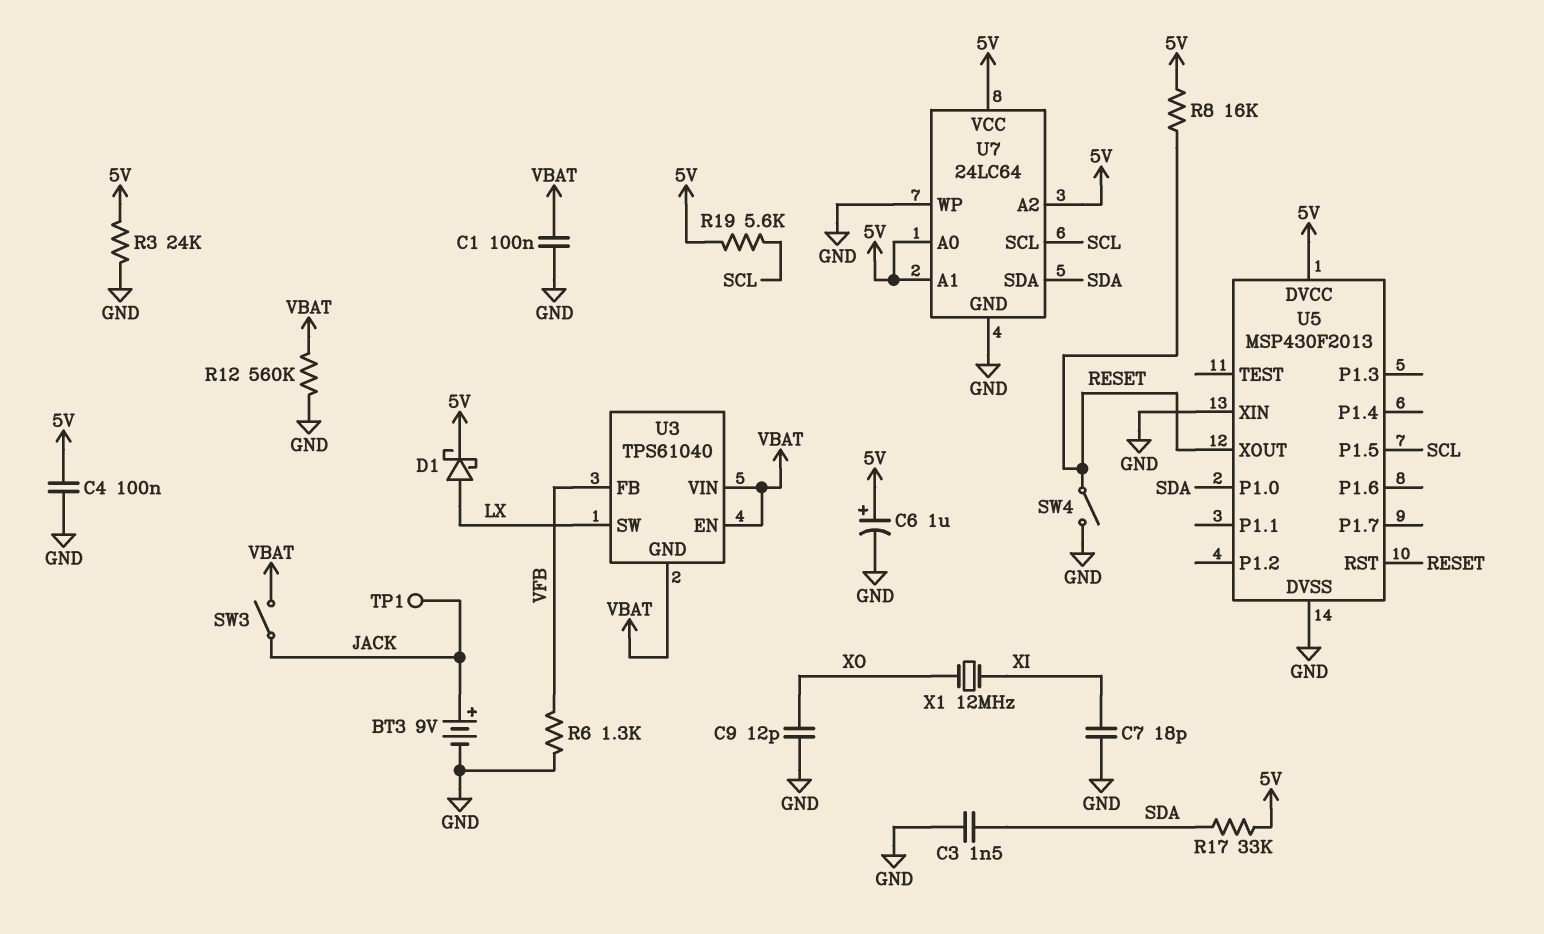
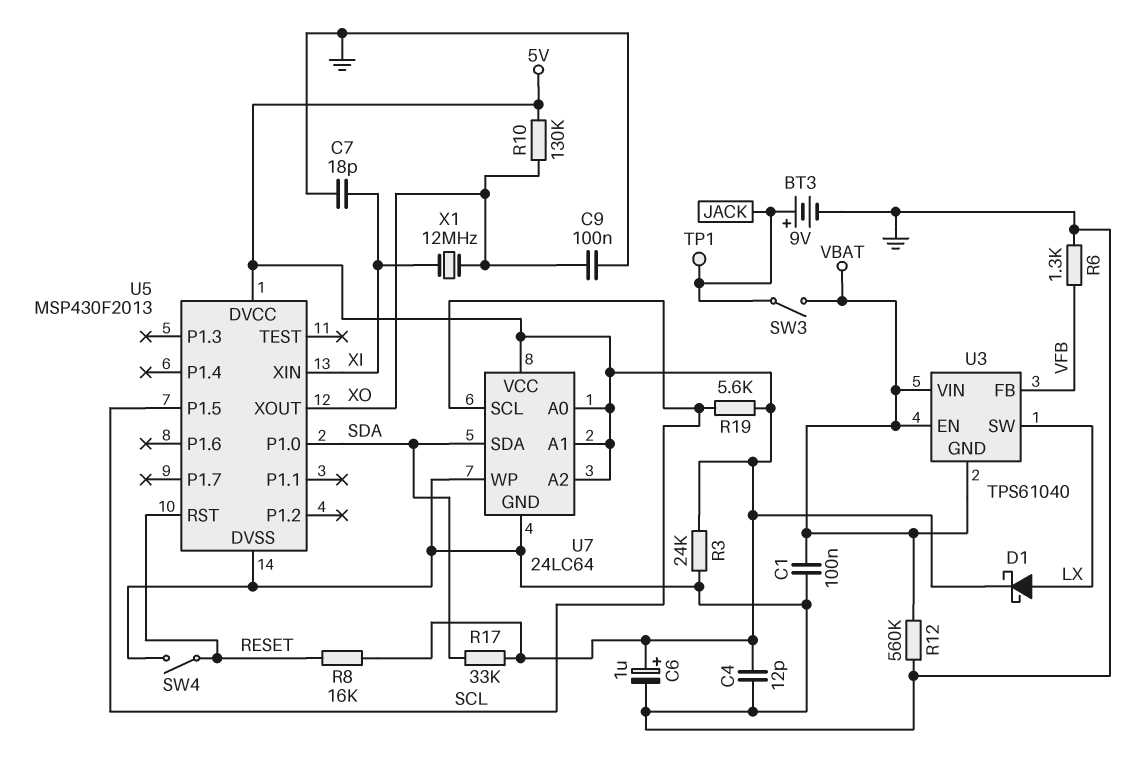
C3: 1.5nF (GND, SDA) -> none
C4: 100nF (5V, GND) -> 12pF (5V, GND)
C9: 12pF (GND, XO) -> 100nF (GND, XO)
R10: none -> 130k (5V, XO)
U5 pin XIN: GND -> XI
U5 pin XOUT: RESET -> XO

